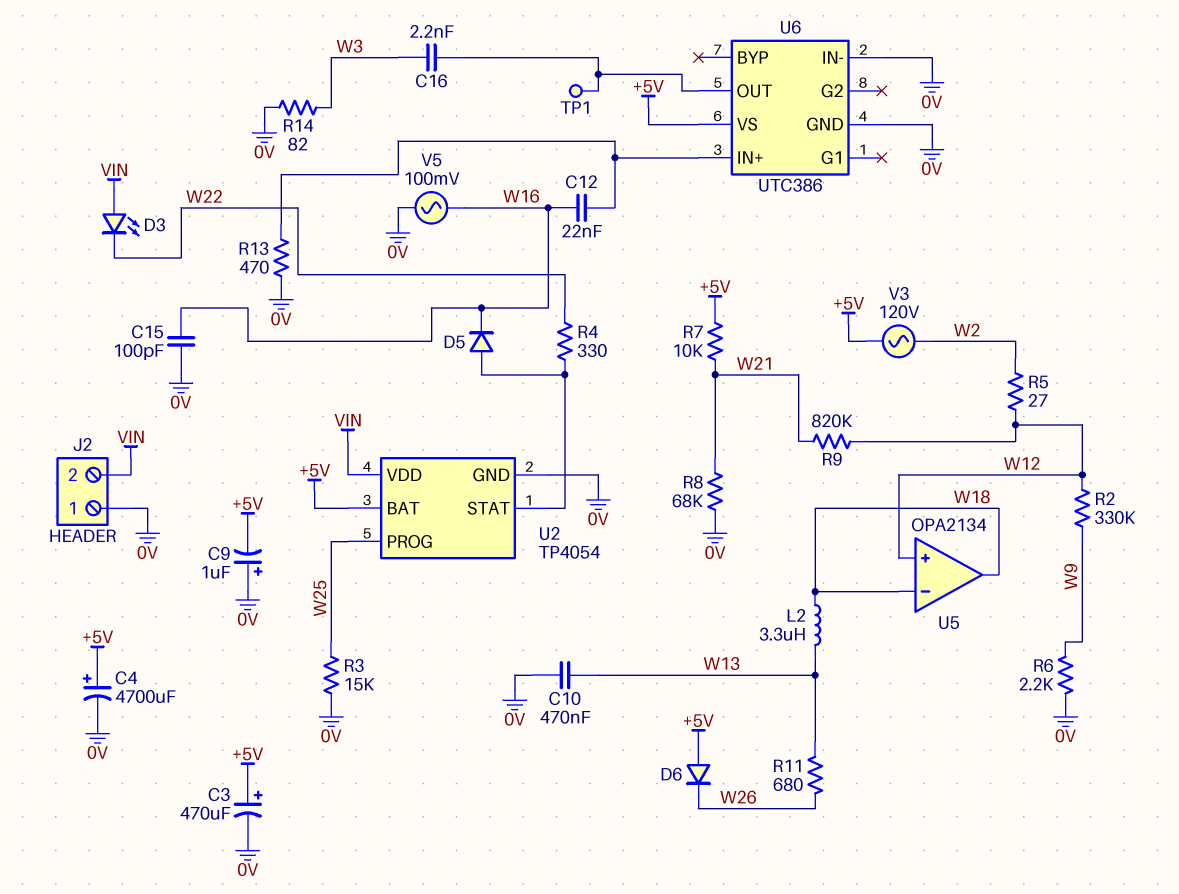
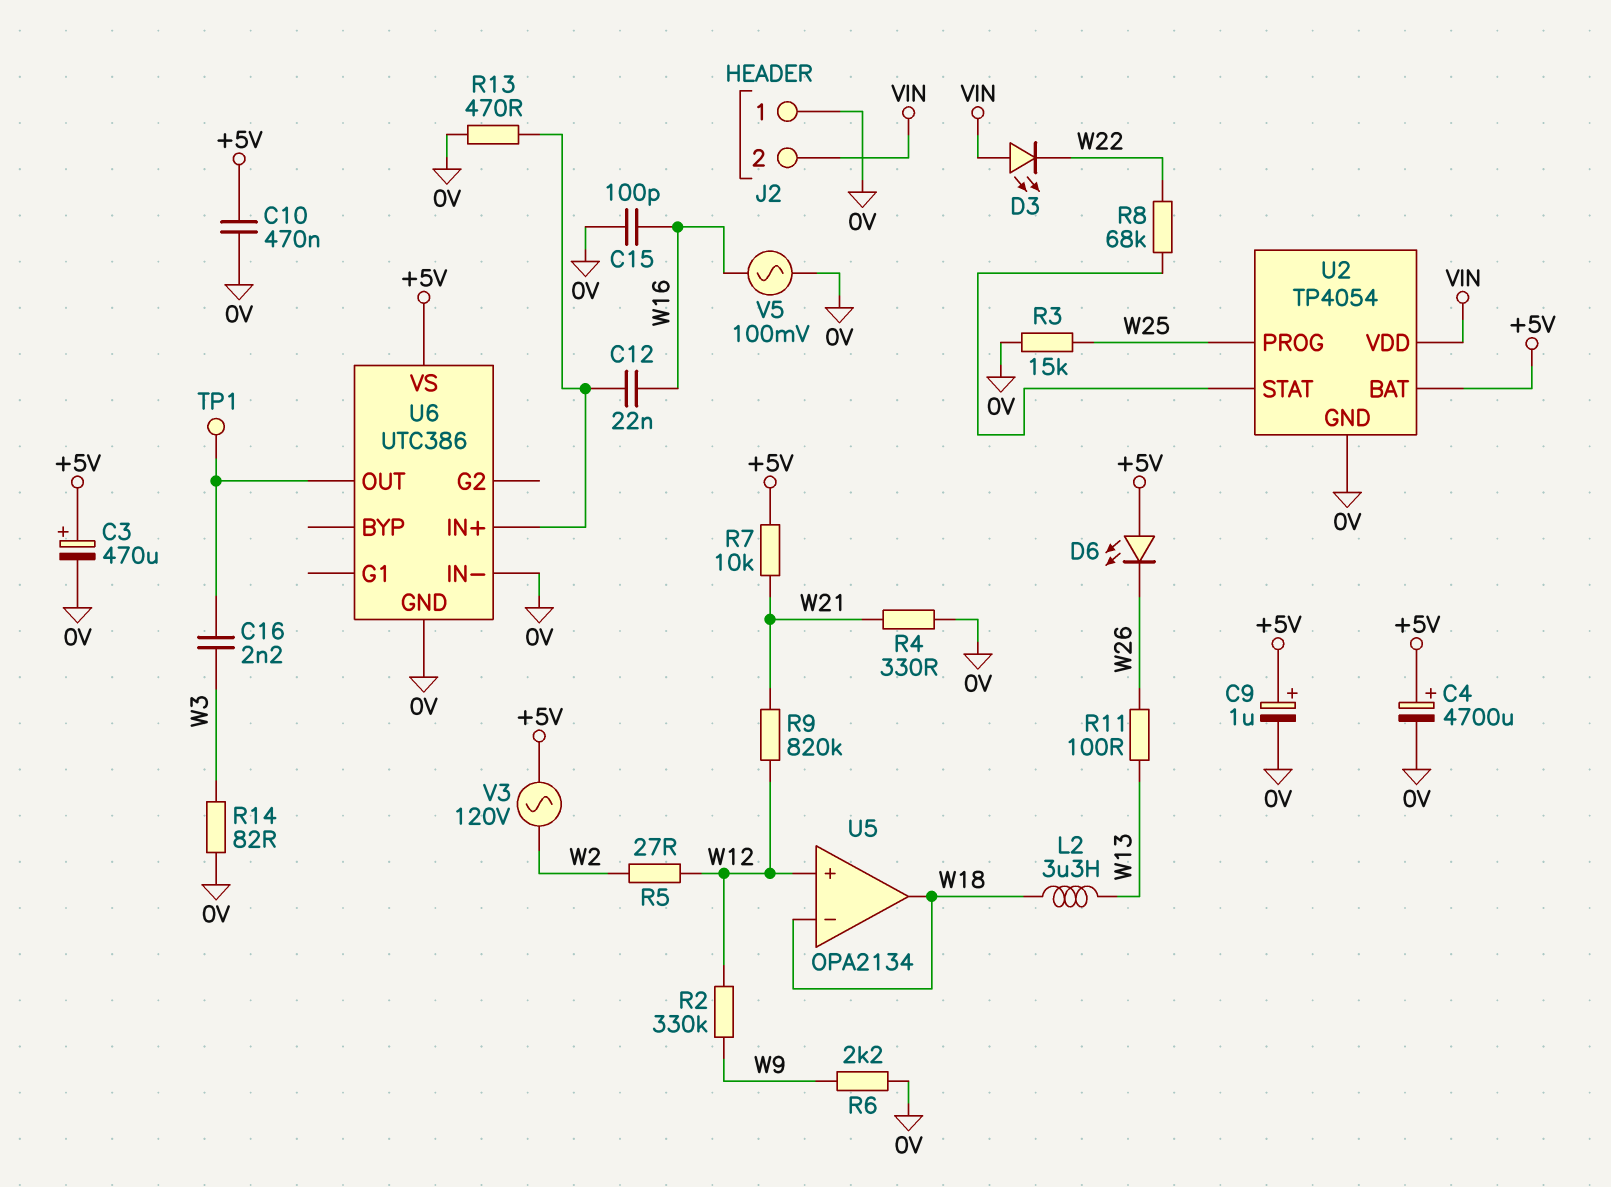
C9: 1uF (plus 0V, minus +5V) -> 1uF (plus +5V, minus 0V)
C10: 470nF (0V, W13) -> 470nF (+5V, 0V)
D5: diode (A U2/STAT, K W16) -> none
D6: diode (A +5V, K W26) -> LED (A +5V, K W26)
R4: 330 (U2/STAT, W22) -> 330 (0V, W21)
R8: 68k (0V, W21) -> 68k (U2/STAT, W22)
R11: 680 (W13, W26) -> 100 (W13, W26)

